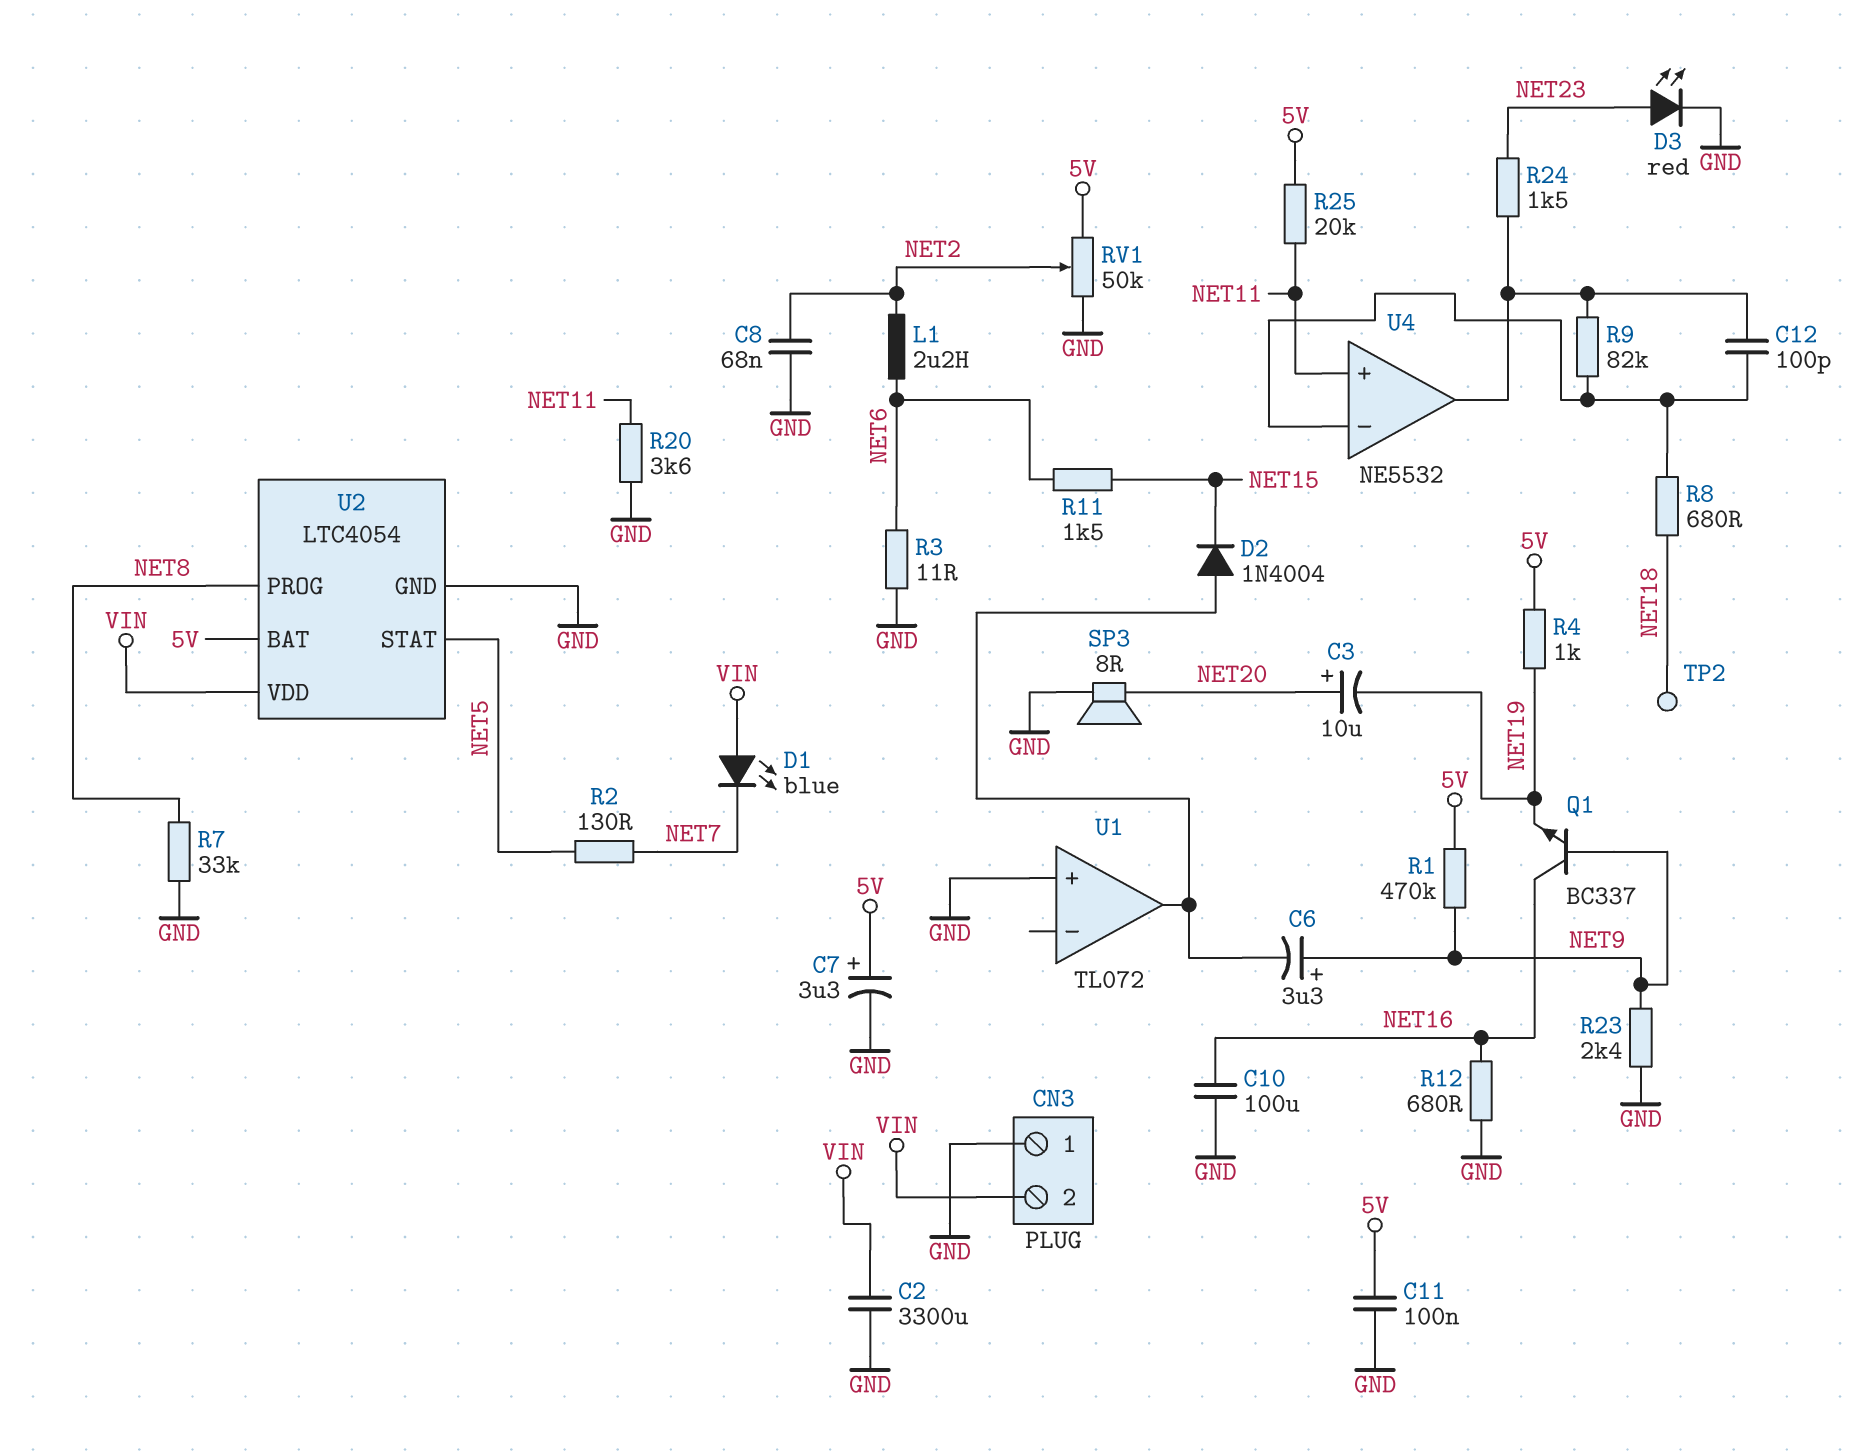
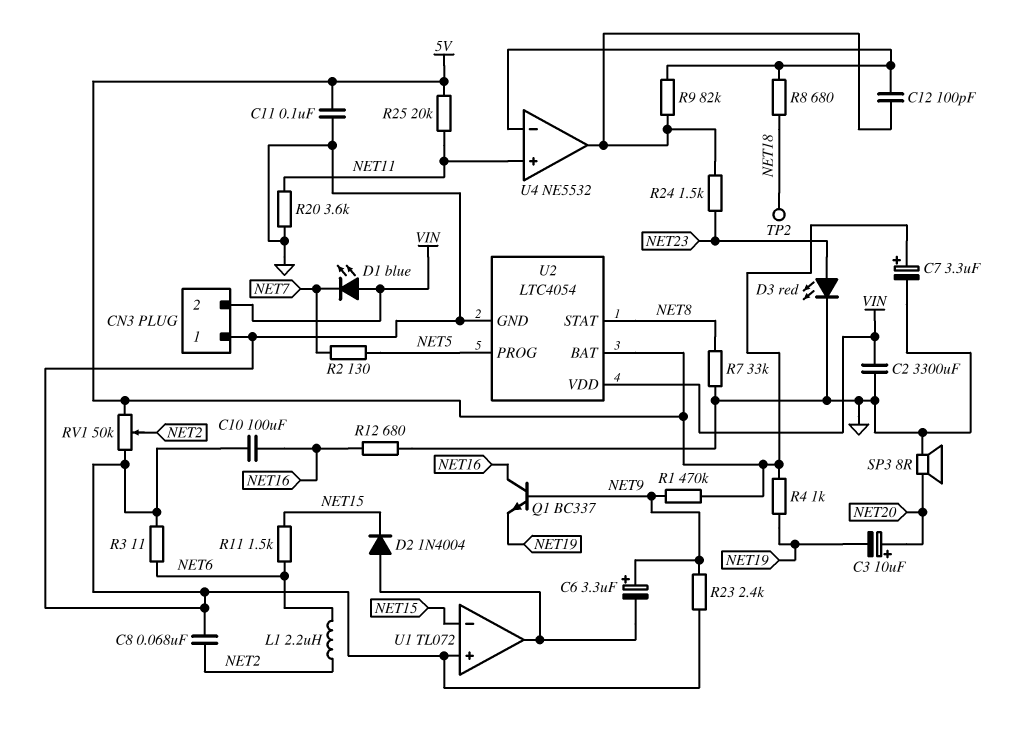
U1 pin in-: none -> NET15
U2 pin PROG: NET8 -> NET5
U2 pin STAT: NET5 -> NET8

